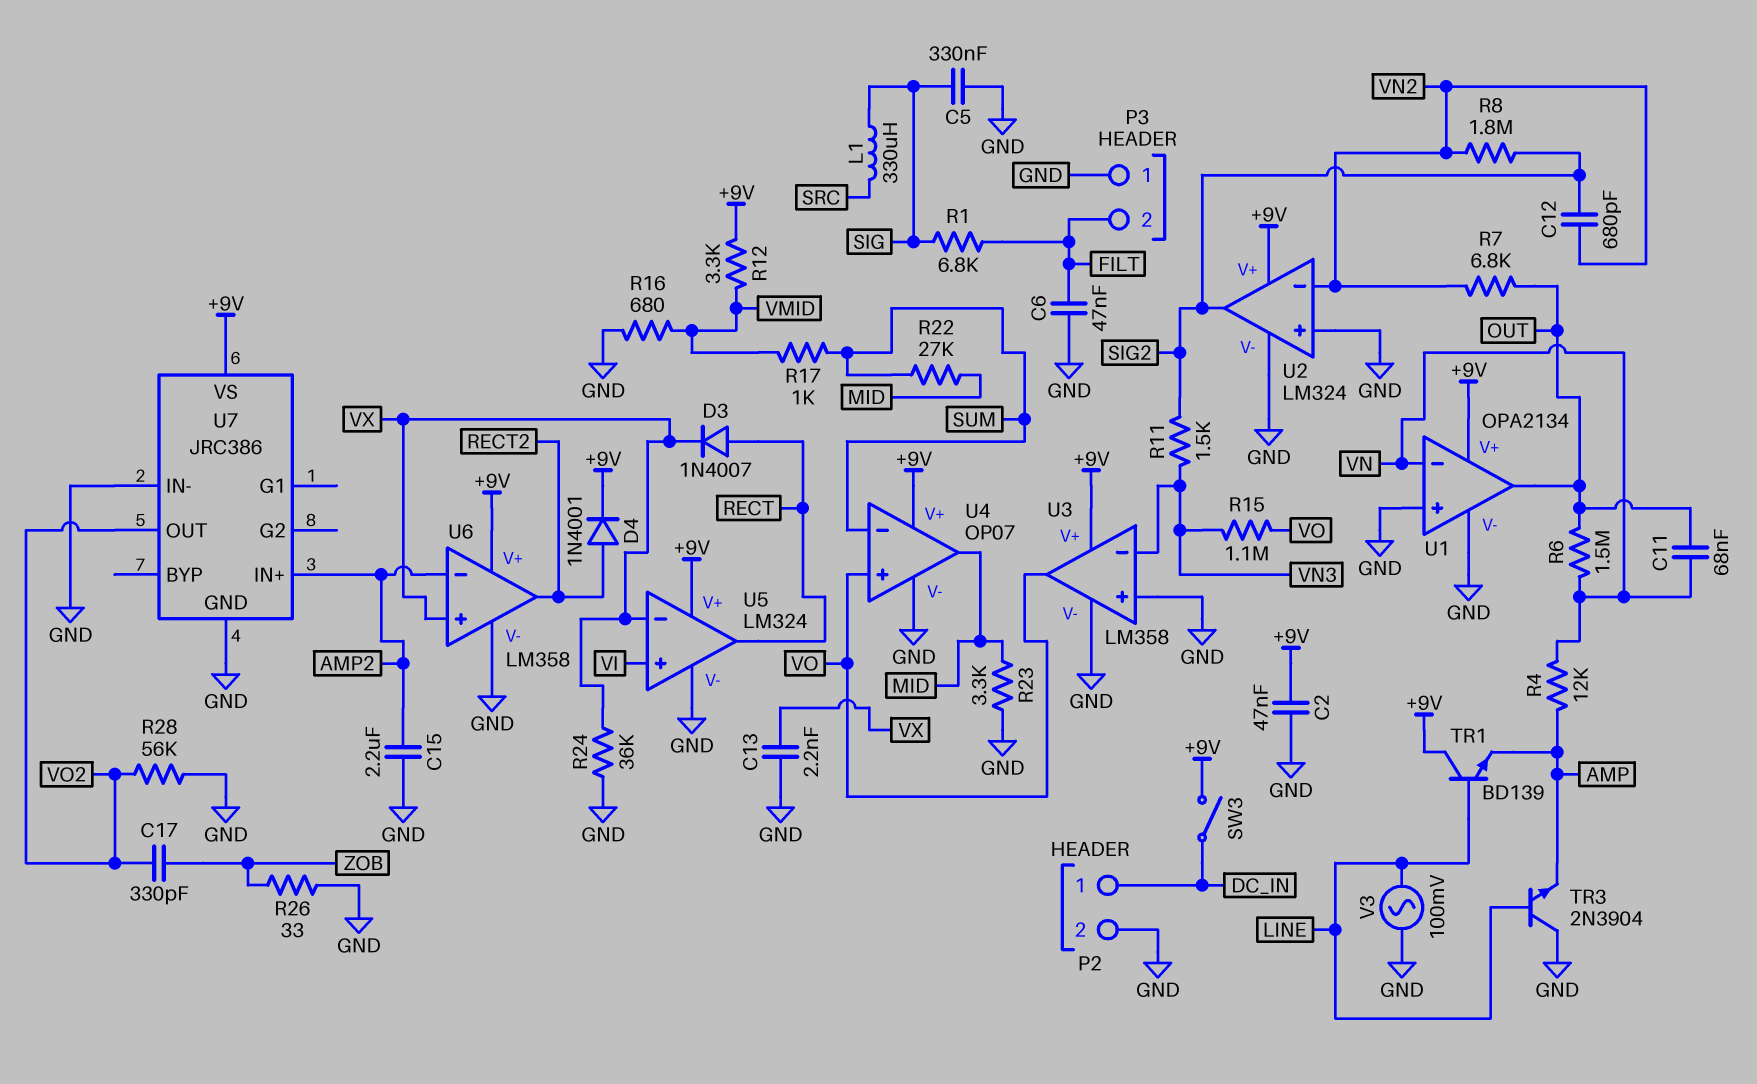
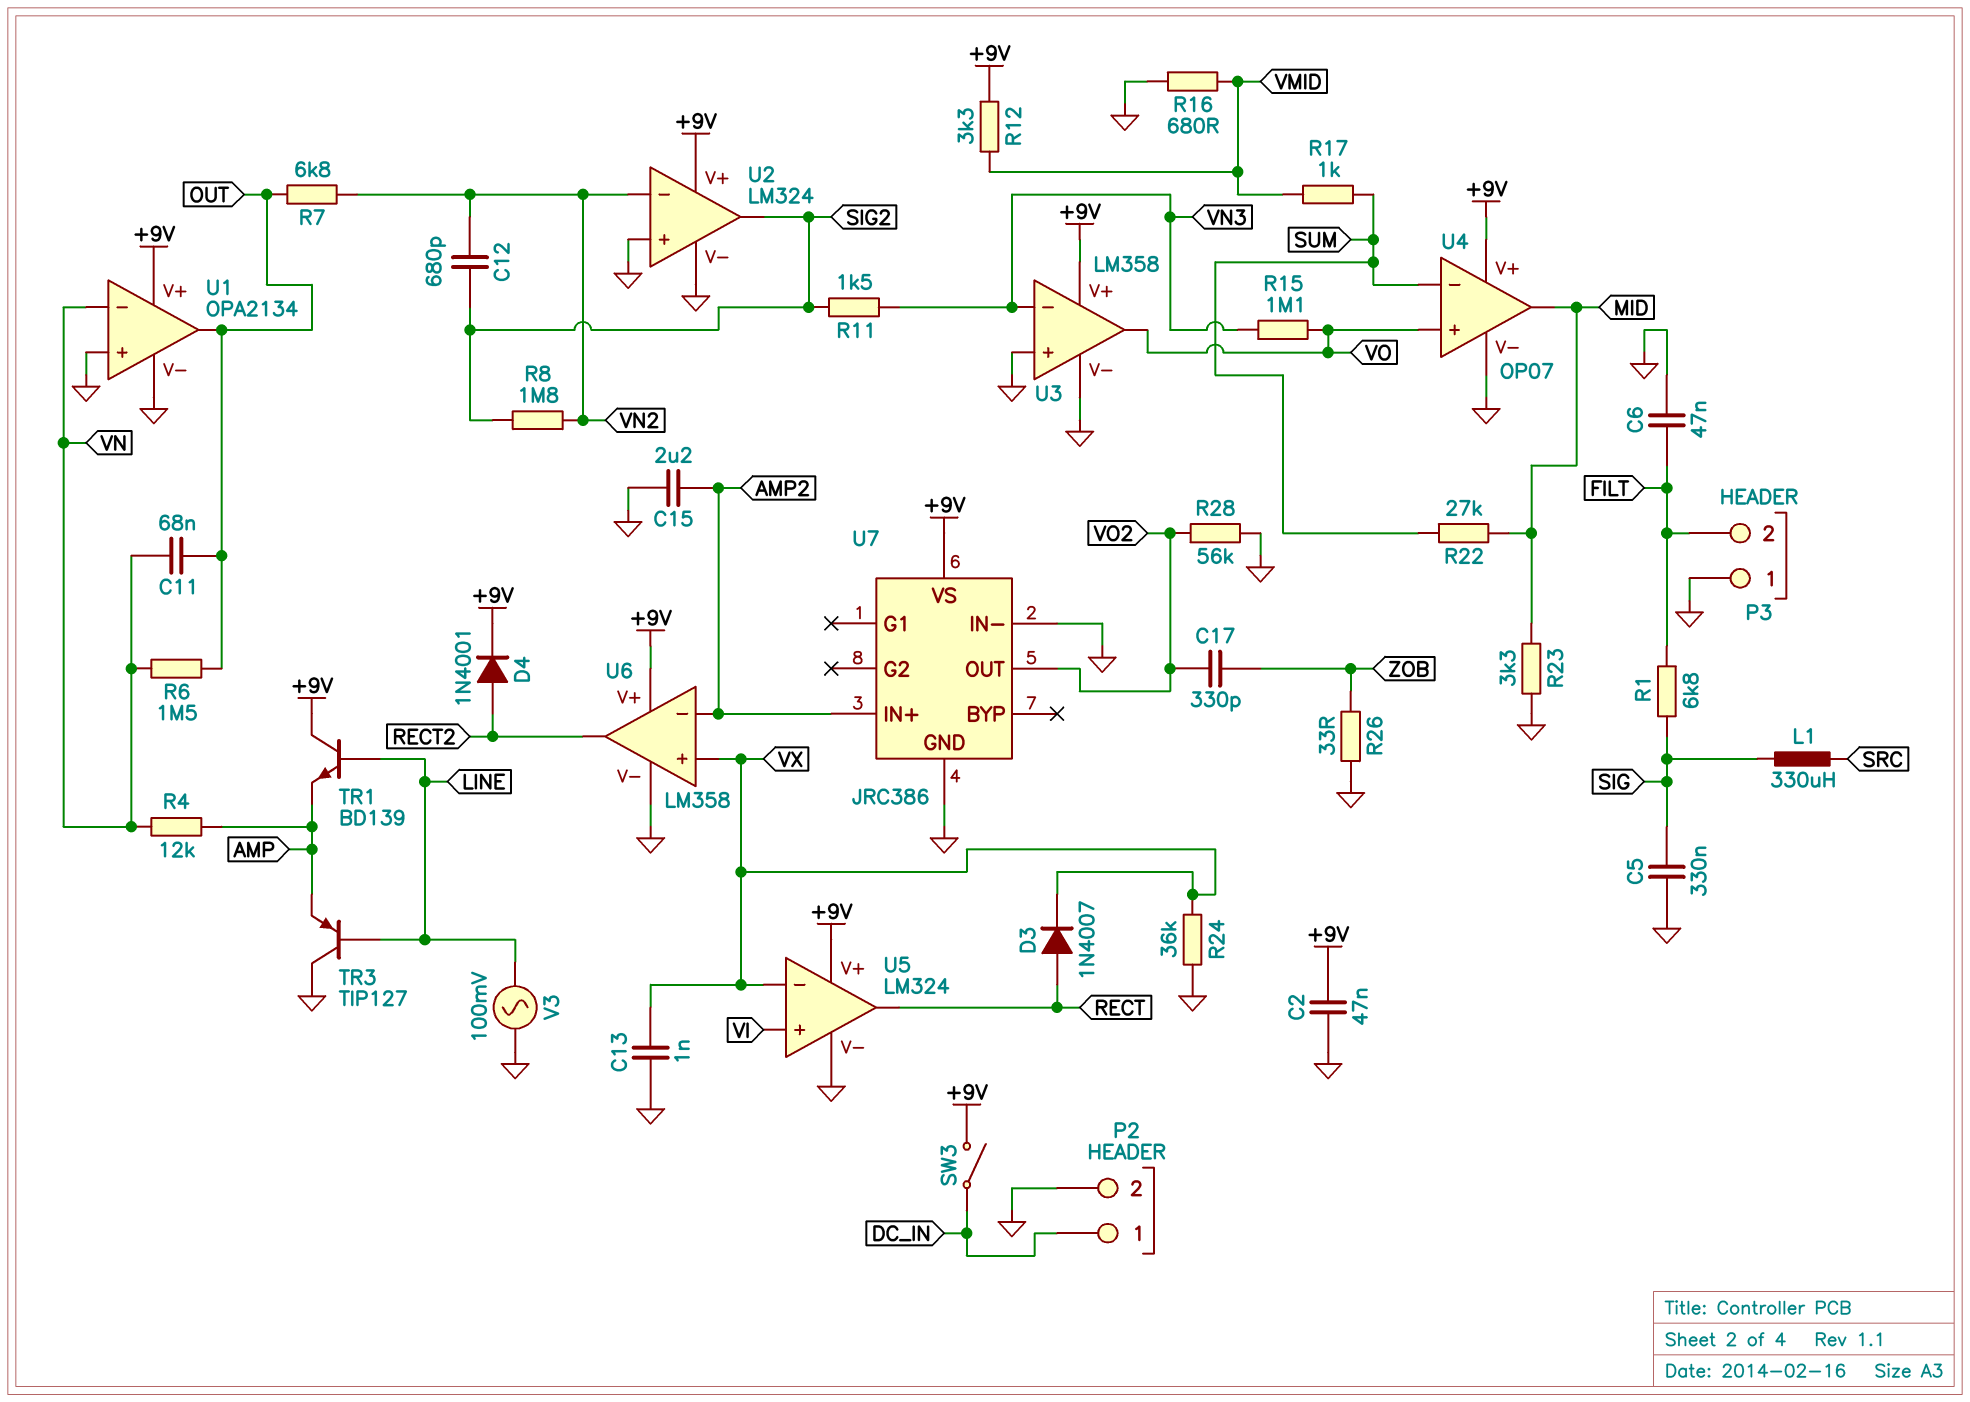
C13: 2.2nF (GND, VX) -> 1nF (GND, VX)
TR3: NPN 2N3904 (B LINE, C GND, E AMP) -> PNP TIP127 (B LINE, C GND, E AMP)

